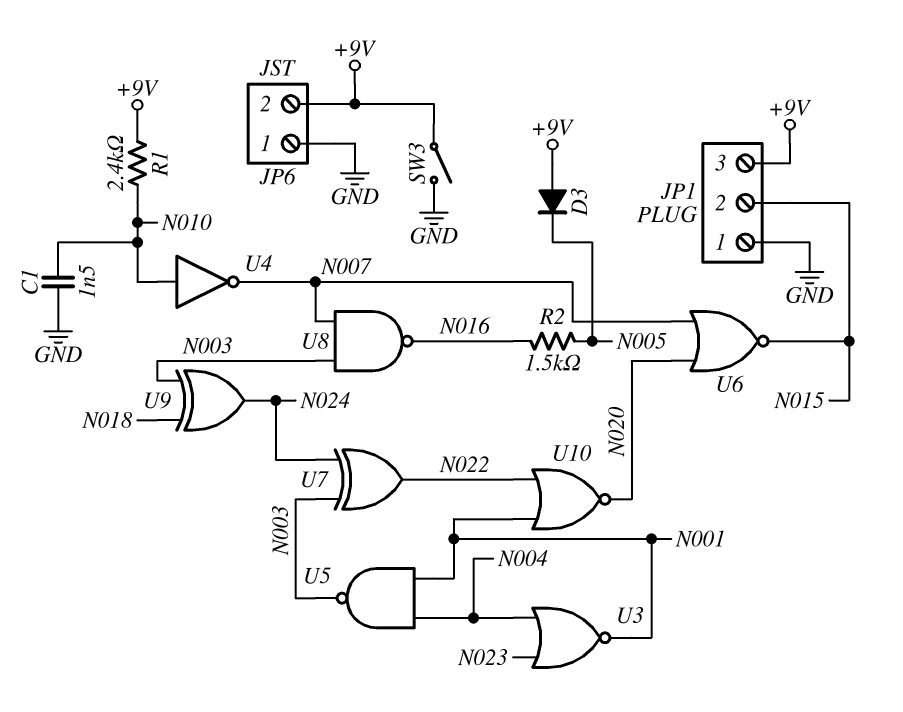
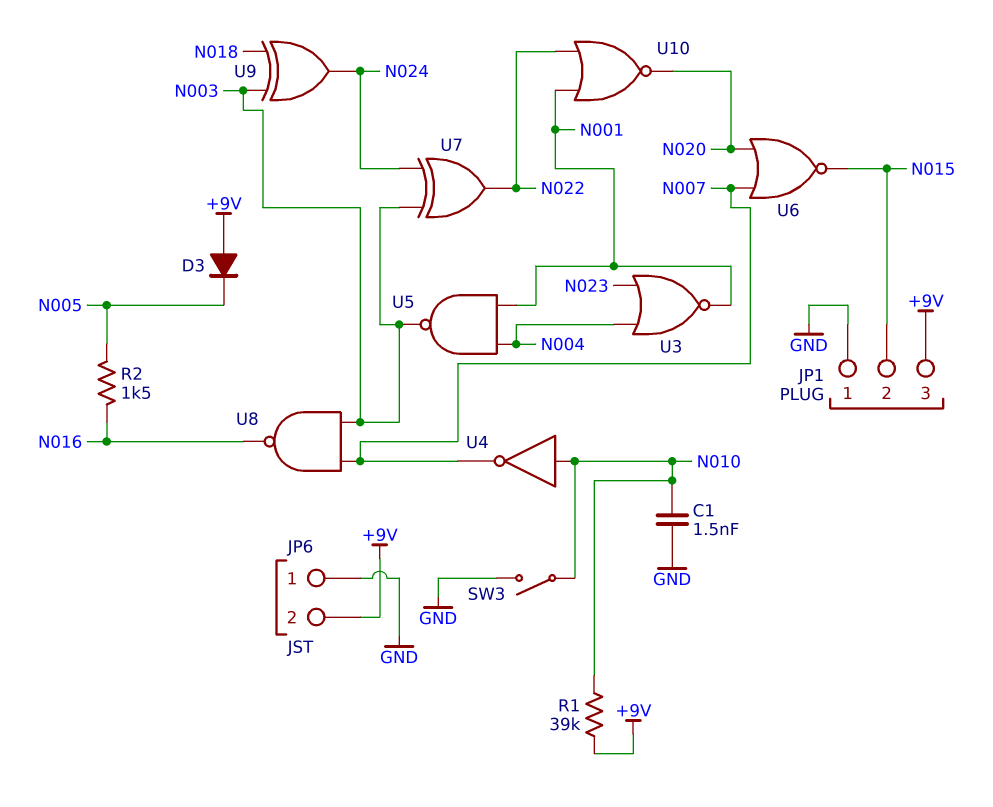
R1: 2.4k (+9V, N010) -> 39k (+9V, N010)
SW3: switch (+9V, GND) -> switch (GND, N010)

